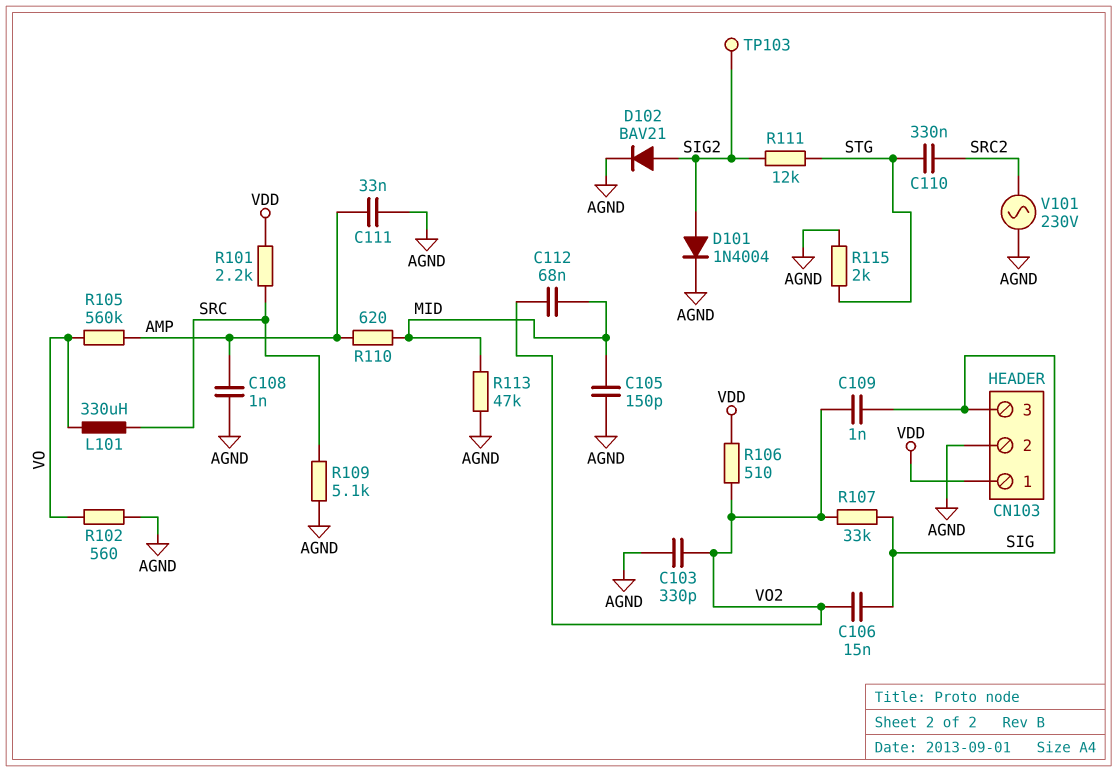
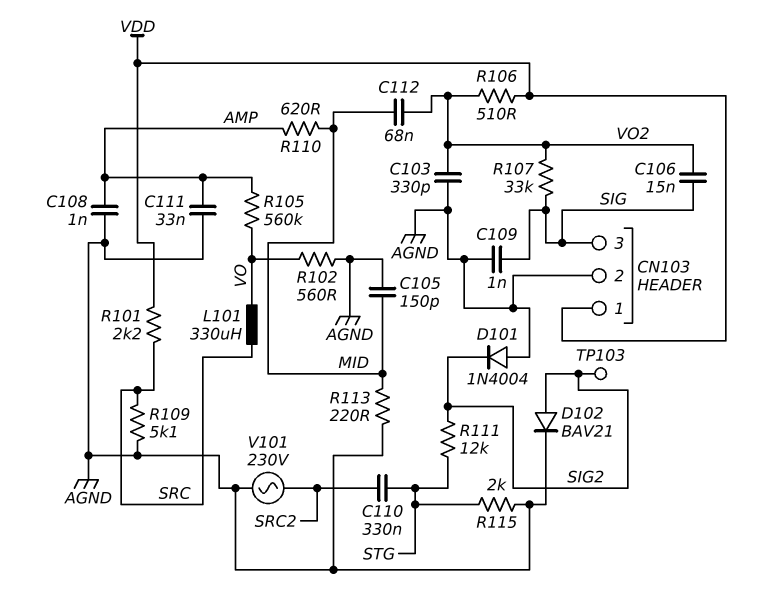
C109: 1nF (SIG, VO2) -> 1nF (AGND, SIG)
D101: diode 1N4004 (A SIG2, K AGND) -> diode 1N4004 (A AGND, K SIG2)
R113: 47k (AGND, MID) -> 220 (AGND, MID)

